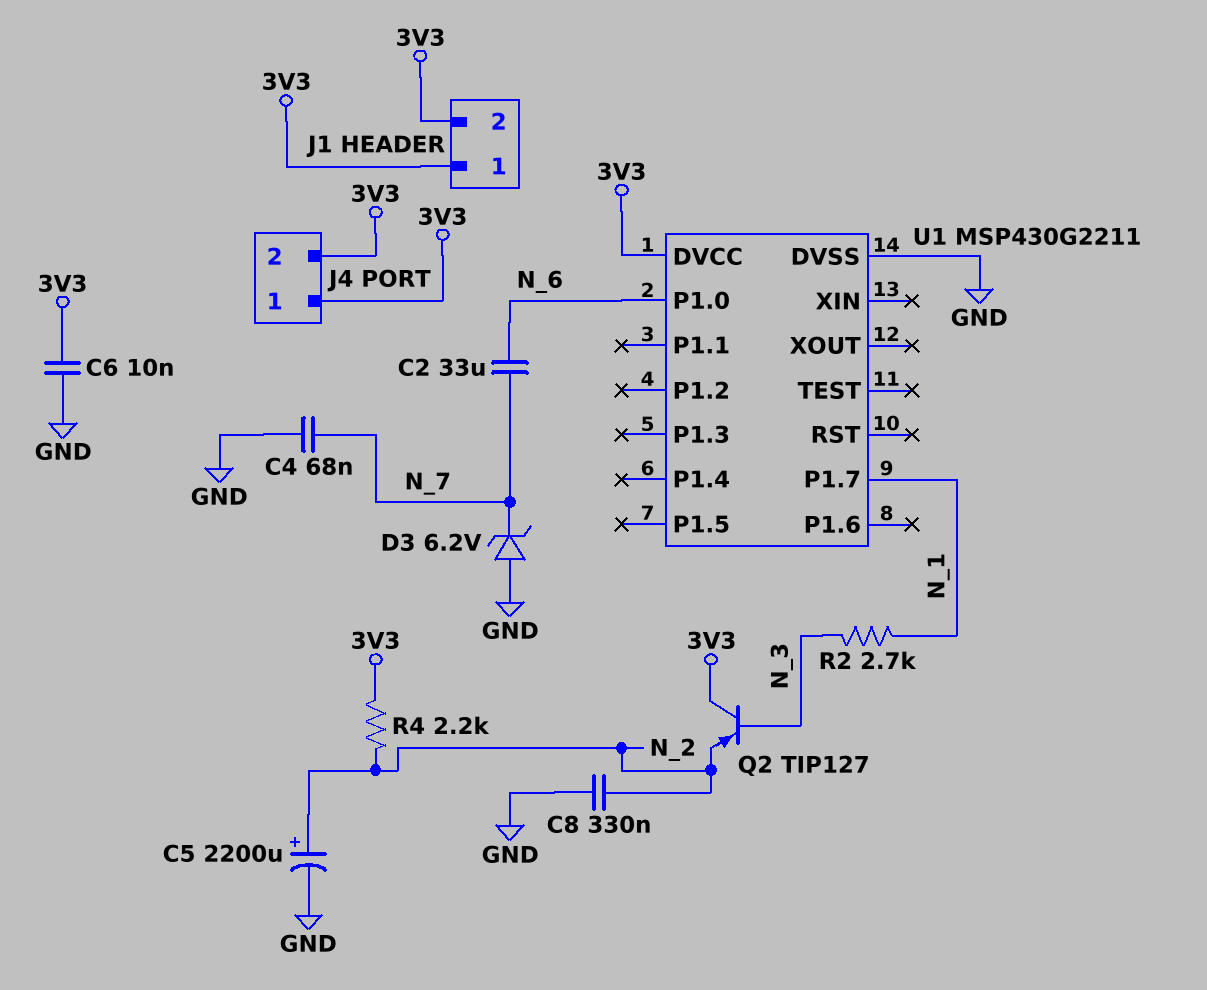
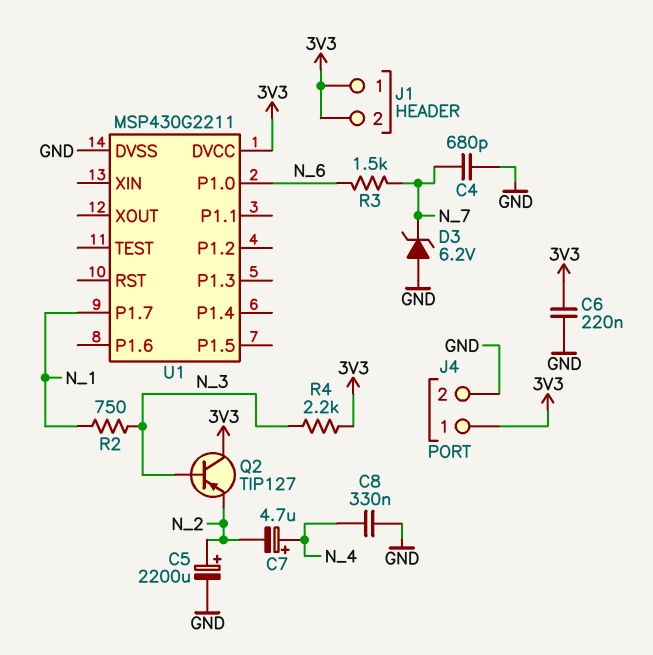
C2: 33uF (N_6, N_7) -> none
C4: 68nF (GND, N_7) -> 680pF (GND, N_7)
C6: 10nF (3V3, GND) -> 220nF (3V3, GND)
C7: none -> 4.7uF (plus N_4, minus N_2)
C8: 330nF (GND, N_2) -> 330nF (GND, N_4)
J4 pin 2: 3V3 -> GND
R2: 2.7k (N_1, N_3) -> 750 (N_1, N_3)
R3: none -> 1.5k (N_6, N_7)
R4: 2.2k (3V3, N_2) -> 2.2k (3V3, N_3)

